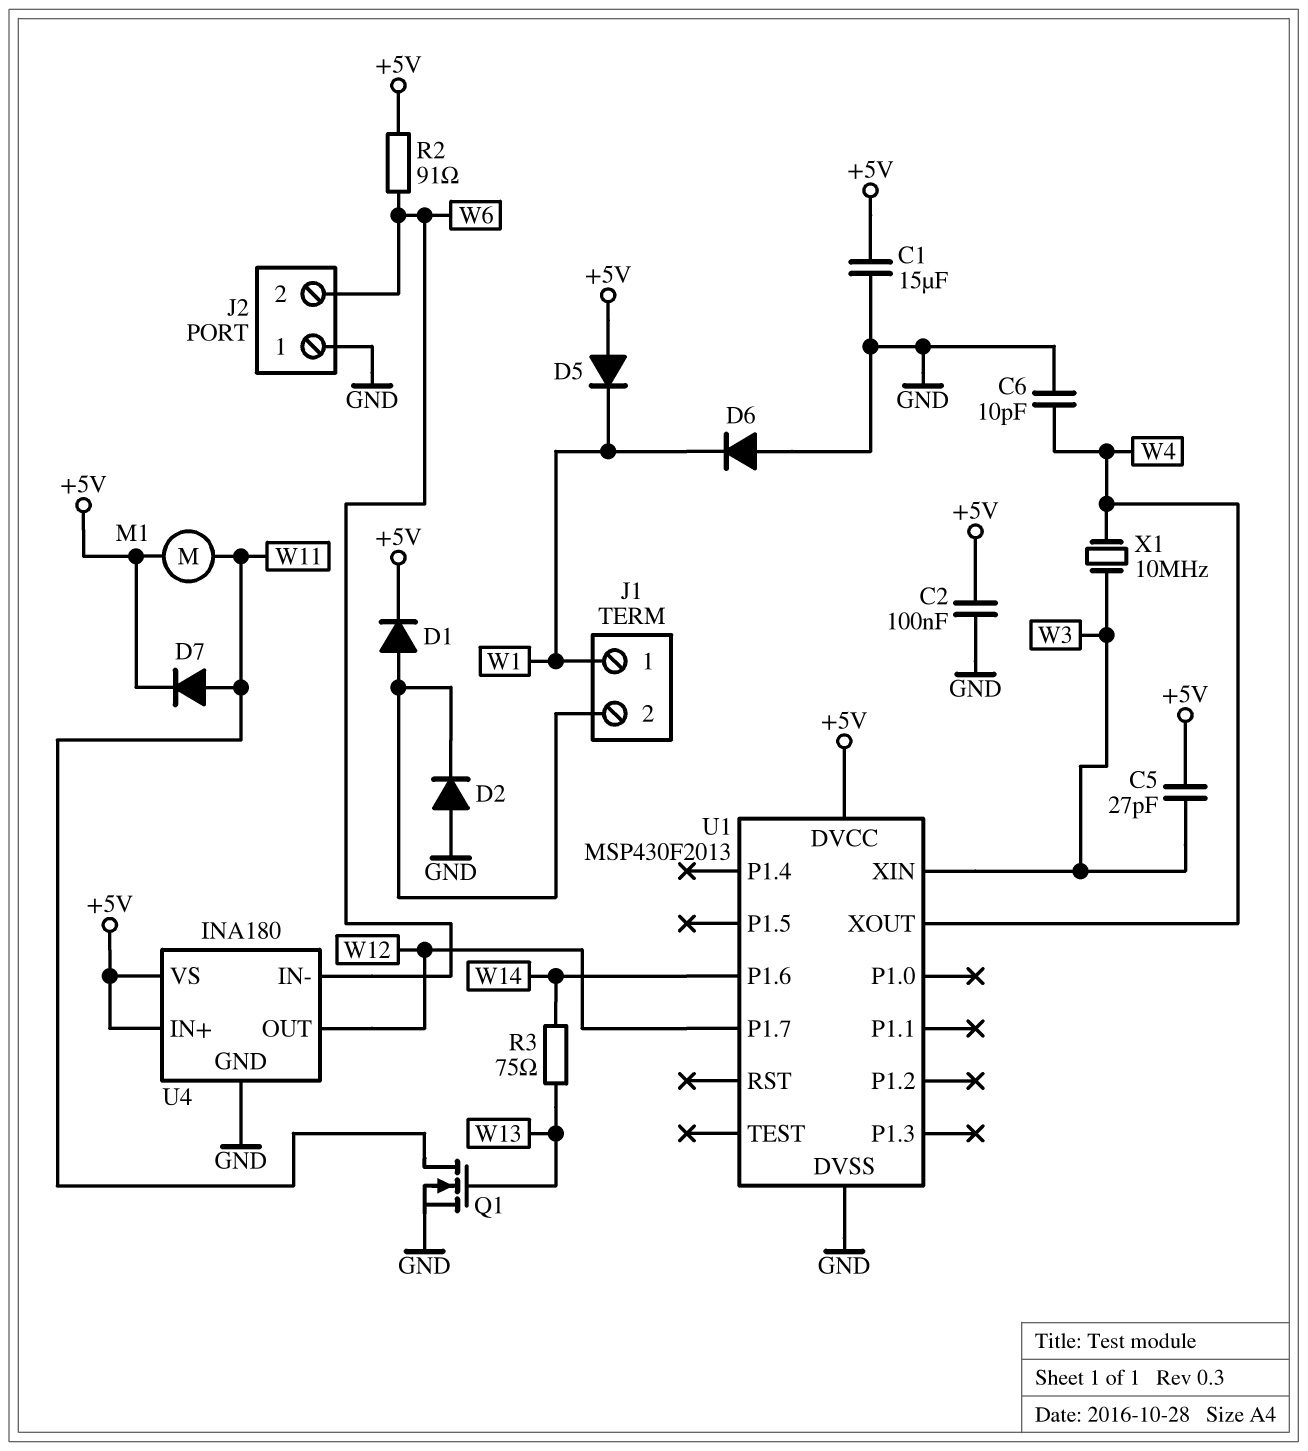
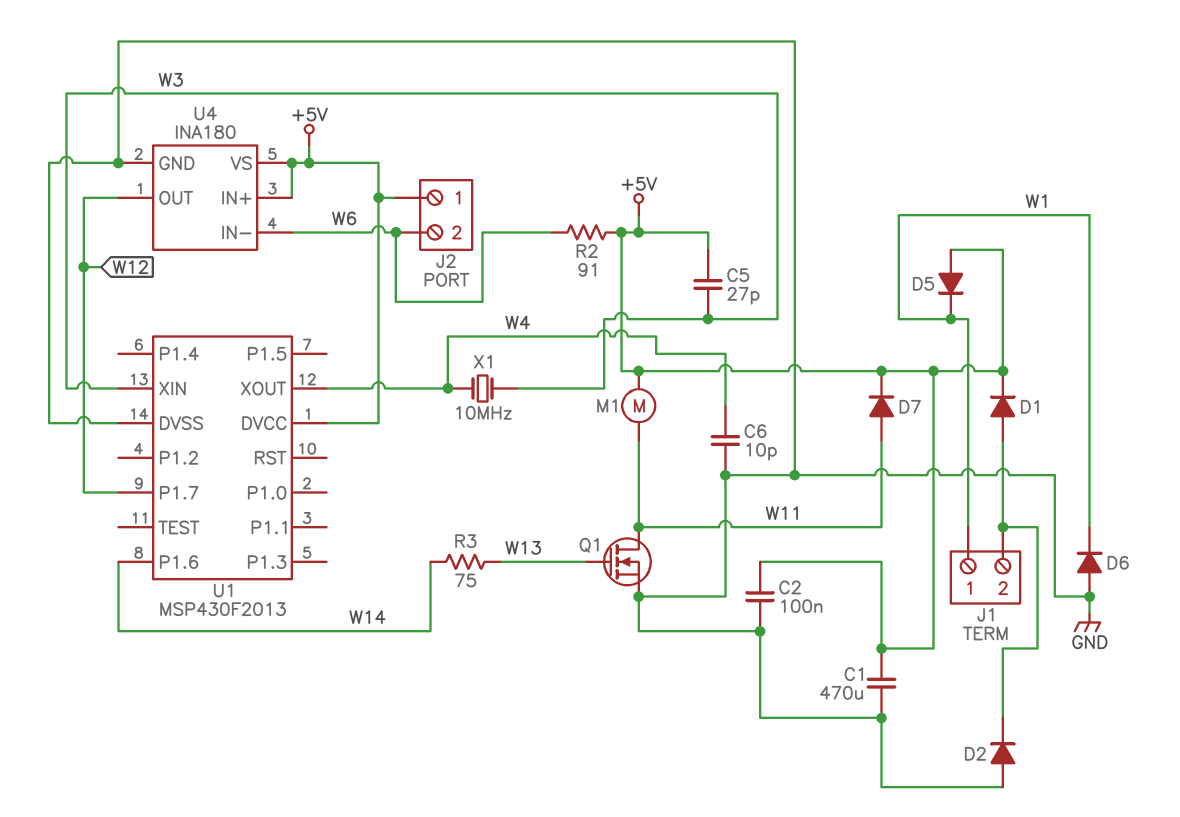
C1: 15uF (+5V, GND) -> 470uF (+5V, GND)
J2 pin 1: GND -> +5V

